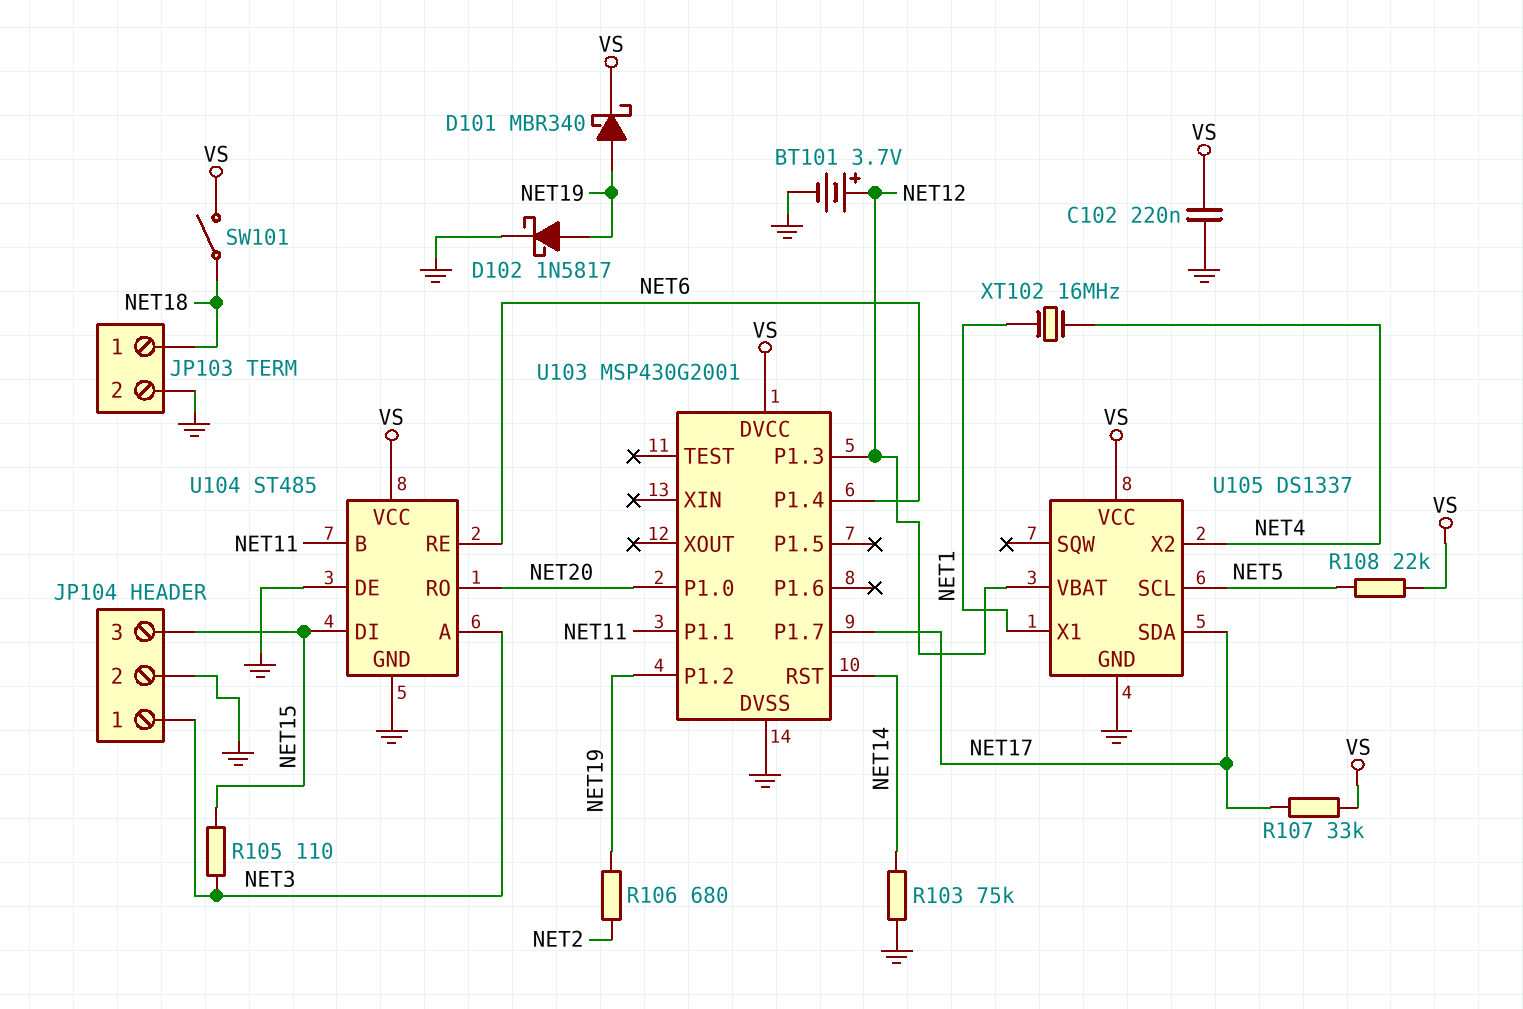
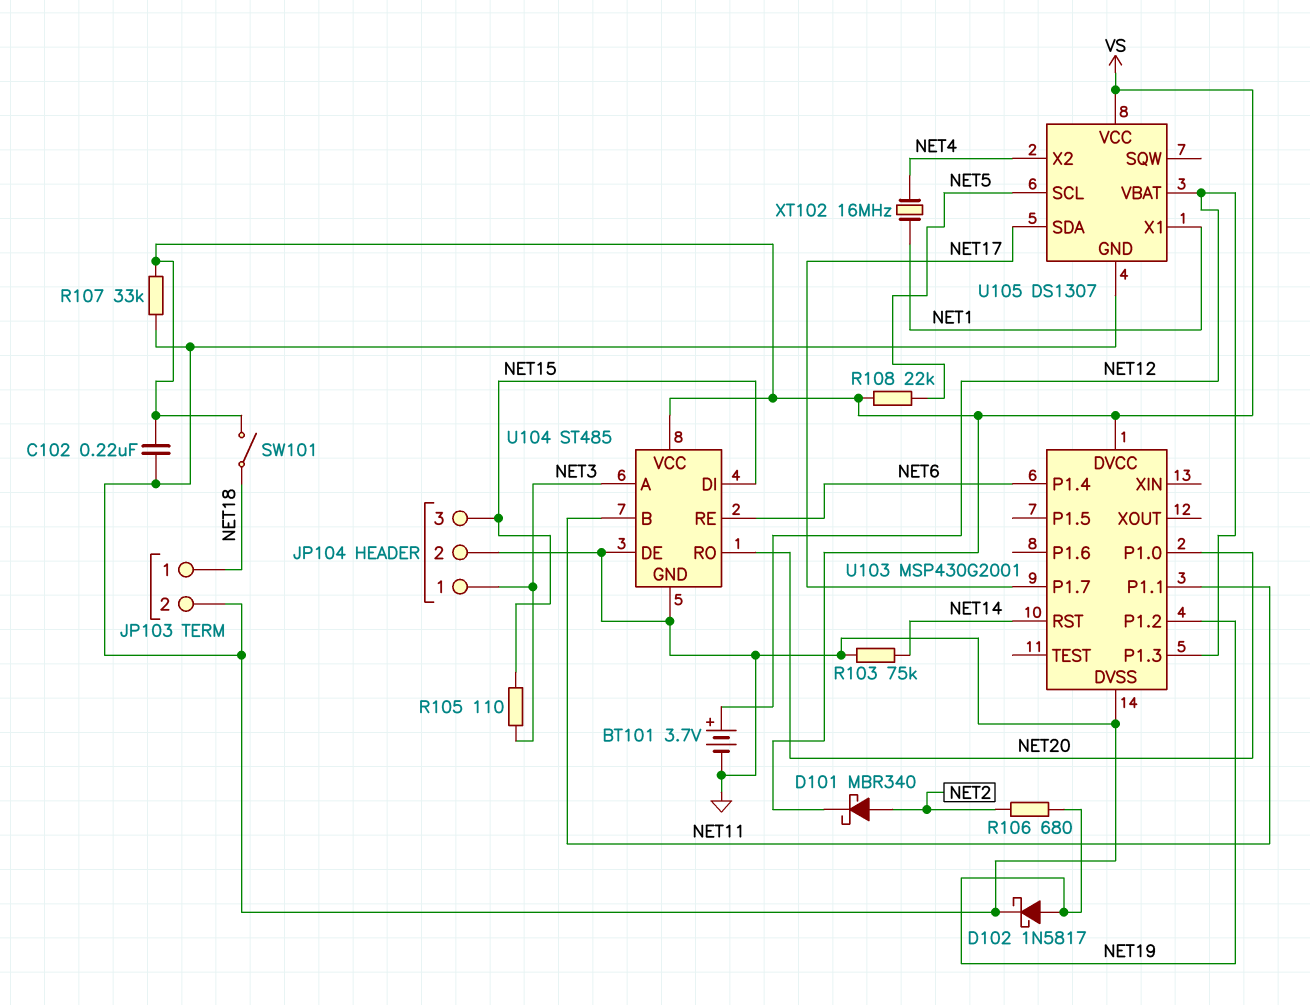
D101: schottky MBR340 (A NET19, K VS) -> schottky MBR340 (A NET2, K VS)
R107: 33k (NET17, VS) -> 33k (GND, VS)
U105: DS1337 -> DS1307

